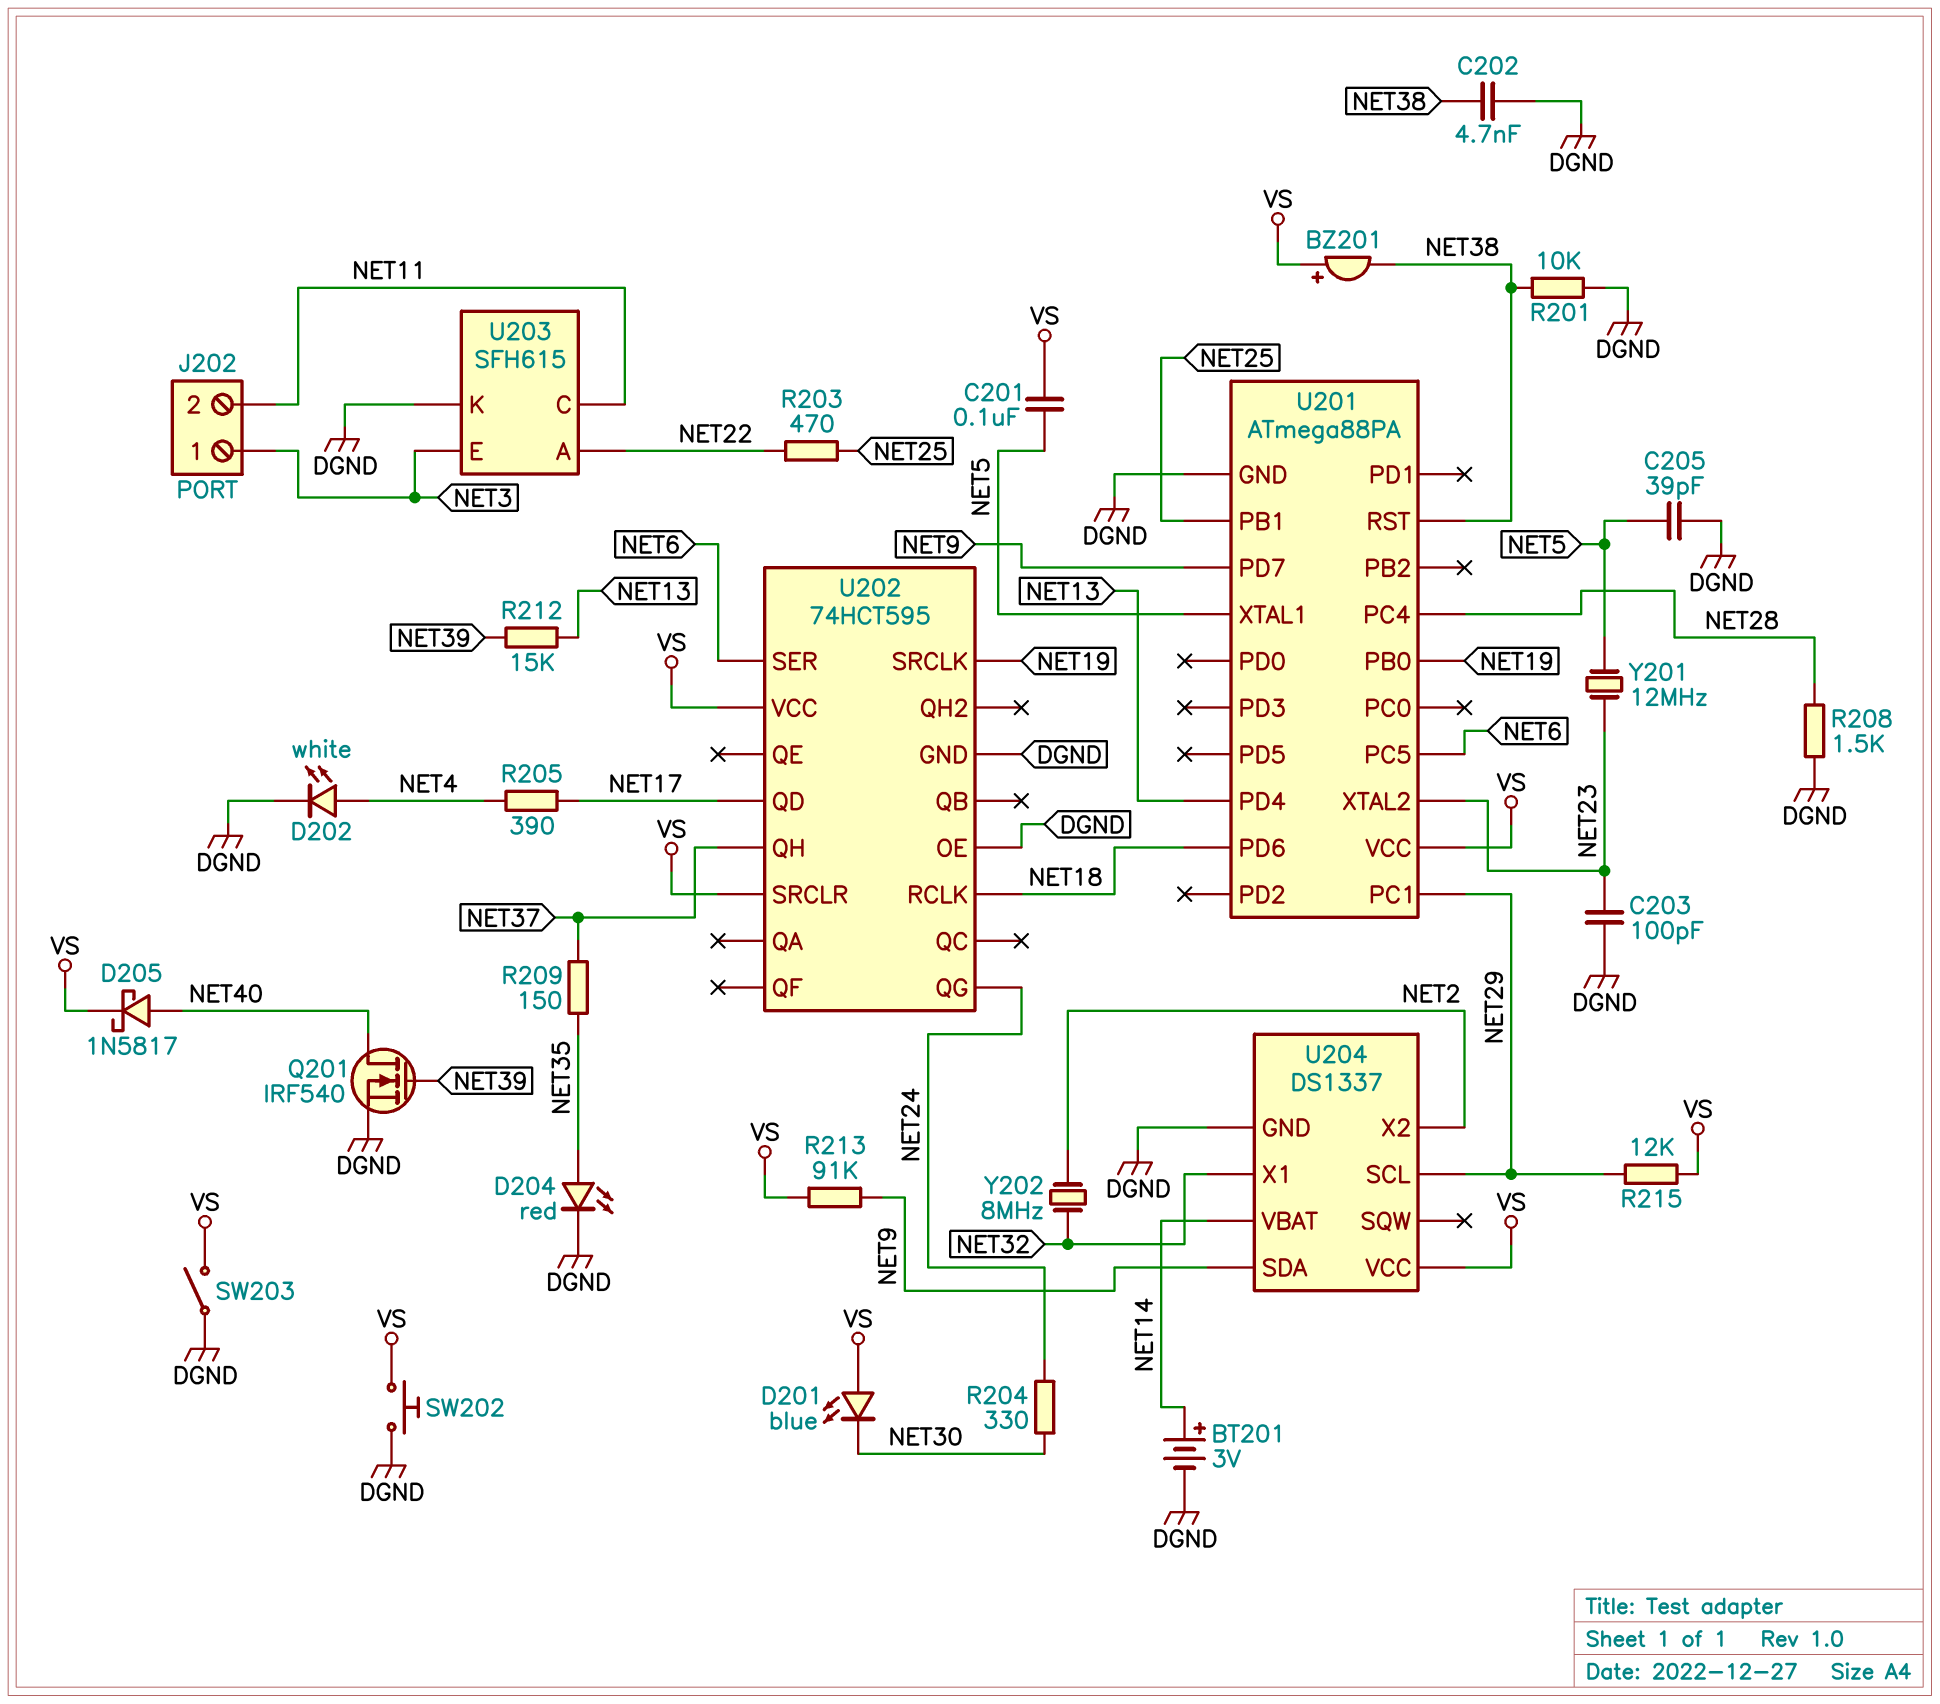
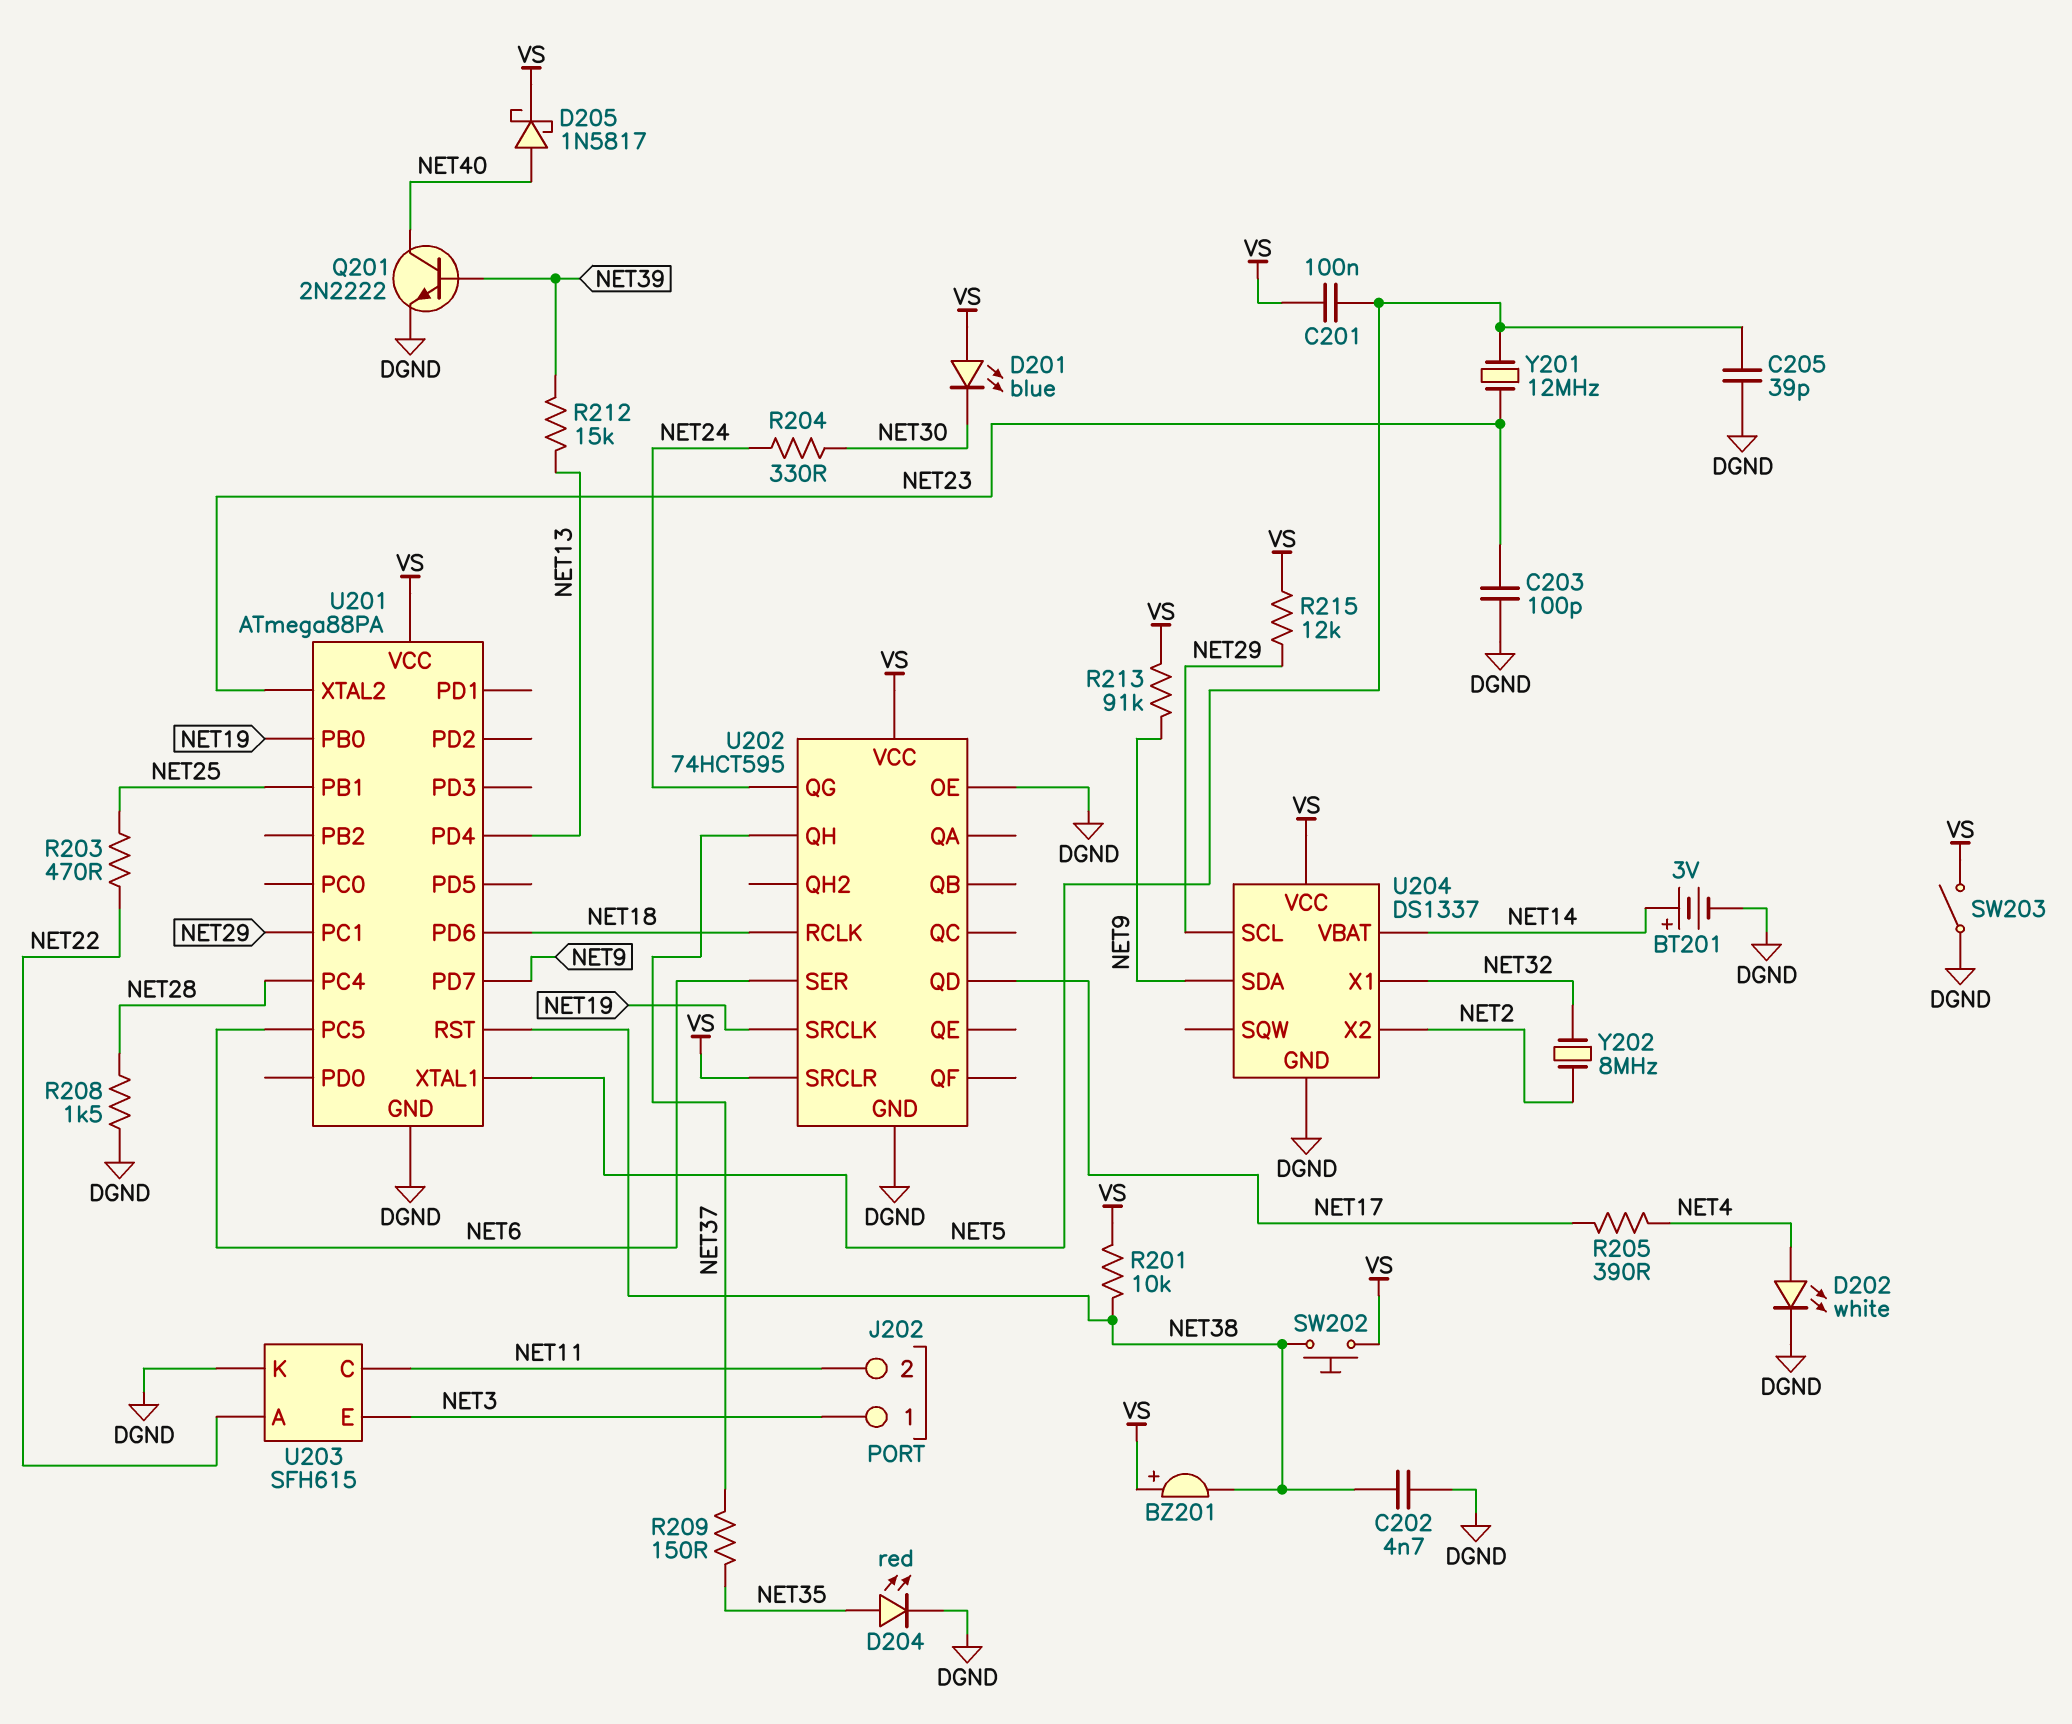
Q201: NMOS IRF540 (G NET39, D NET40, S DGND) -> NPN 2N2222 (B NET39, C NET40, E DGND)
R201: 10k (DGND, NET38) -> 10k (NET38, VS)
SW202: button (DGND, VS) -> button (NET38, VS)

